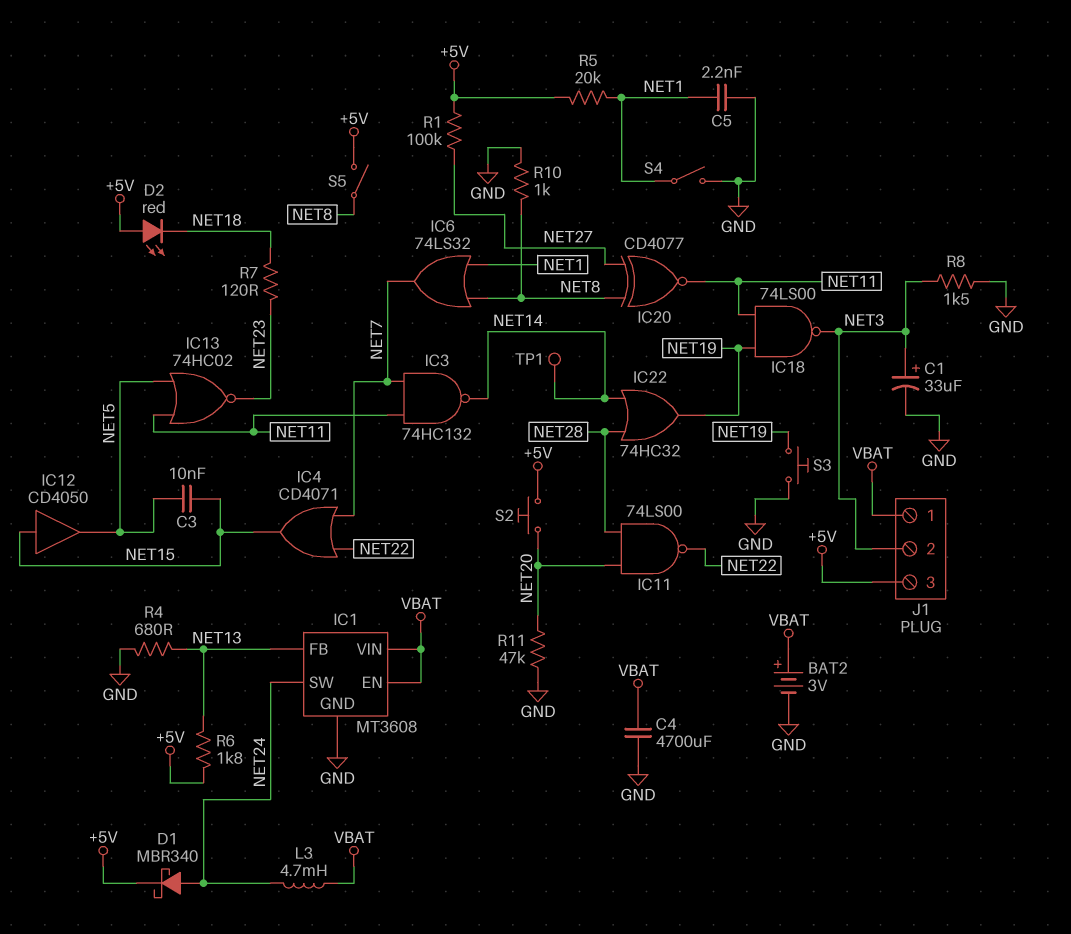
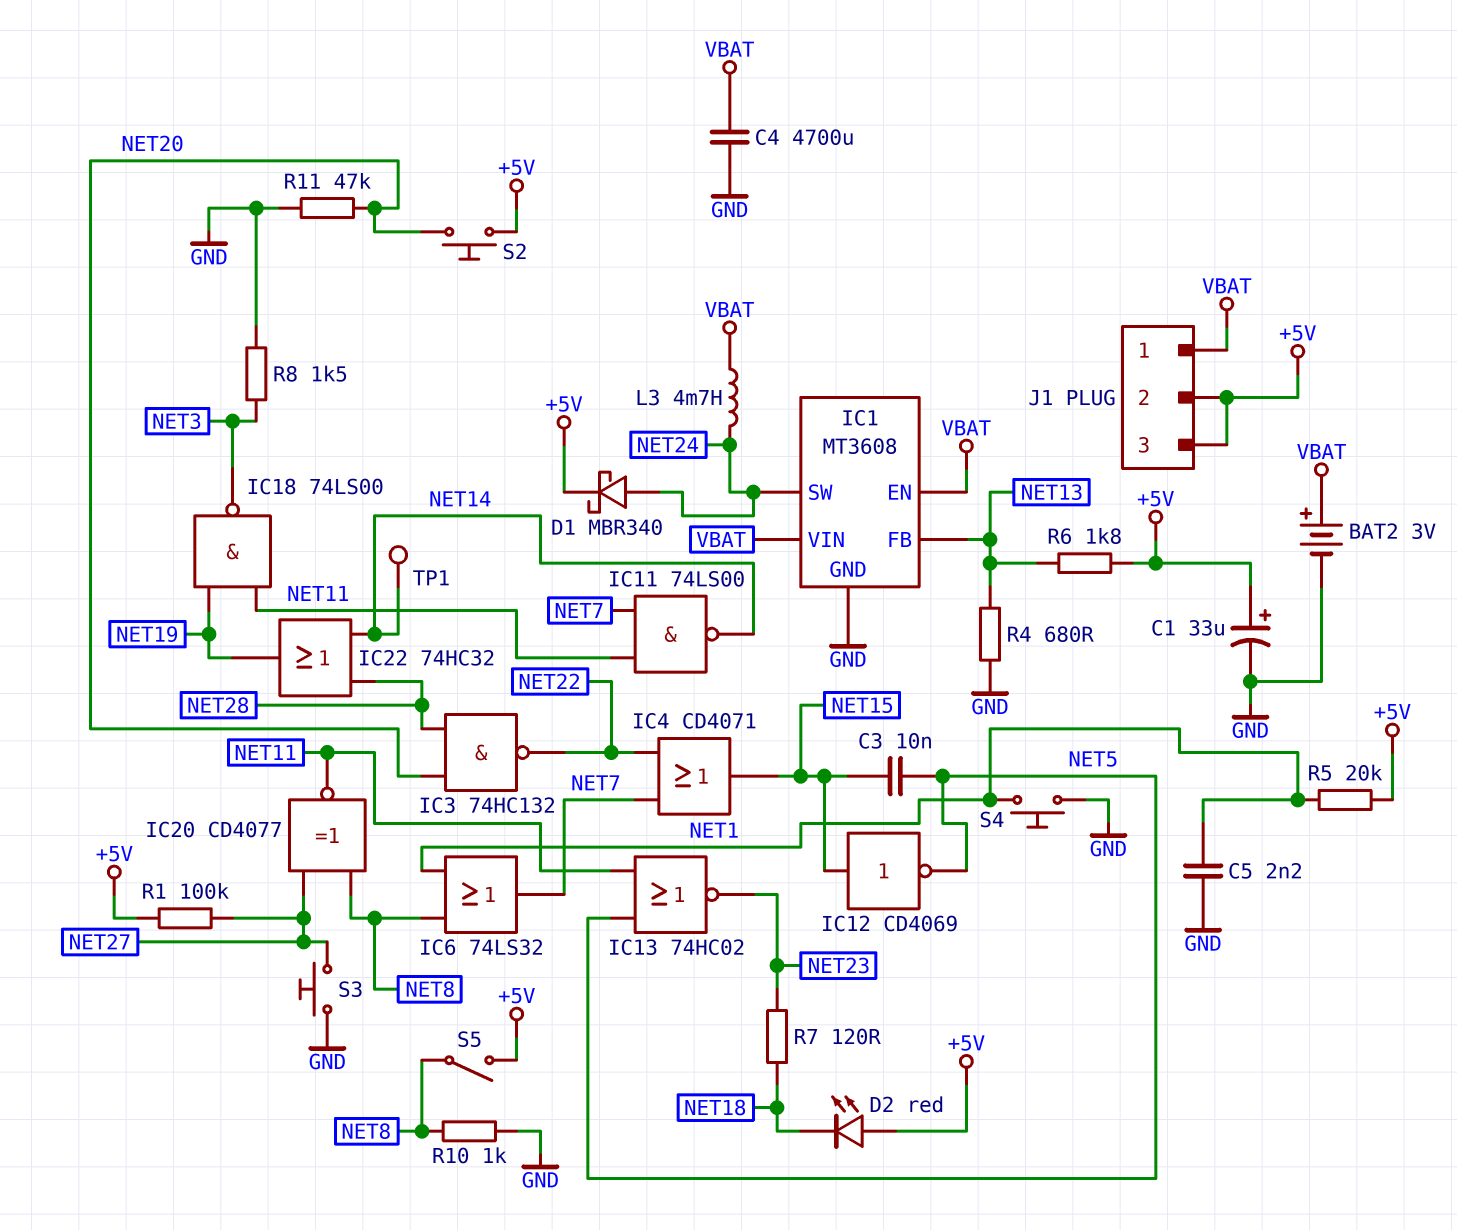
C1: 33uF (plus NET3, minus GND) -> 33uF (plus +5V, minus GND)
IC3: NAND 74HC132 (in NET7, in NET11, out NET14) -> NAND 74HC132 (in NET20, in NET28, out NET22)
IC11: NAND 74LS00 (in NET20, in NET28, out NET22) -> NAND 74LS00 (in NET7, in NET11, out NET14)
IC12: buffer CD4050 (in NET15, out NET5) -> NOT CD4069 (in NET15, out NET5)
J1 pin 2: NET3 -> +5V
S3: button (GND, NET19) -> button (GND, NET27)
S4: switch (GND, NET1) -> button (GND, NET1)

